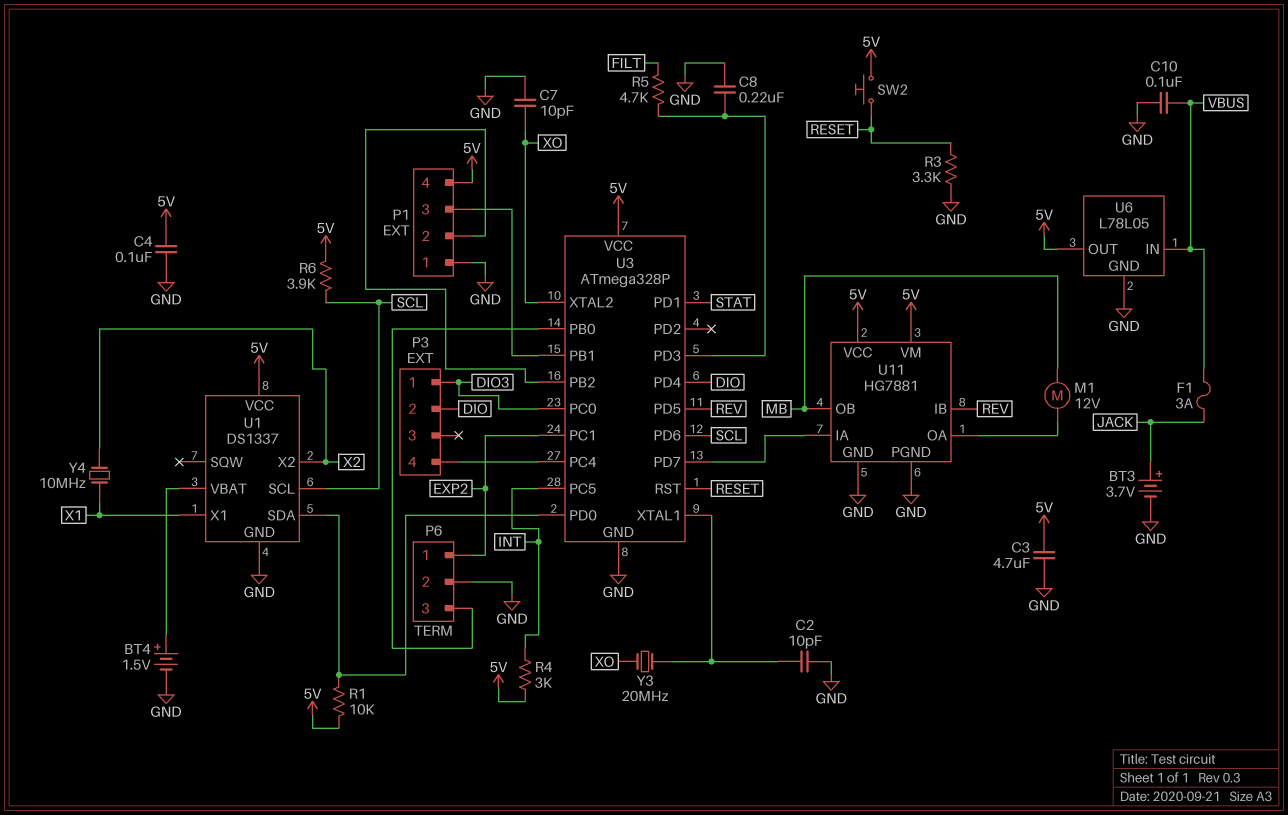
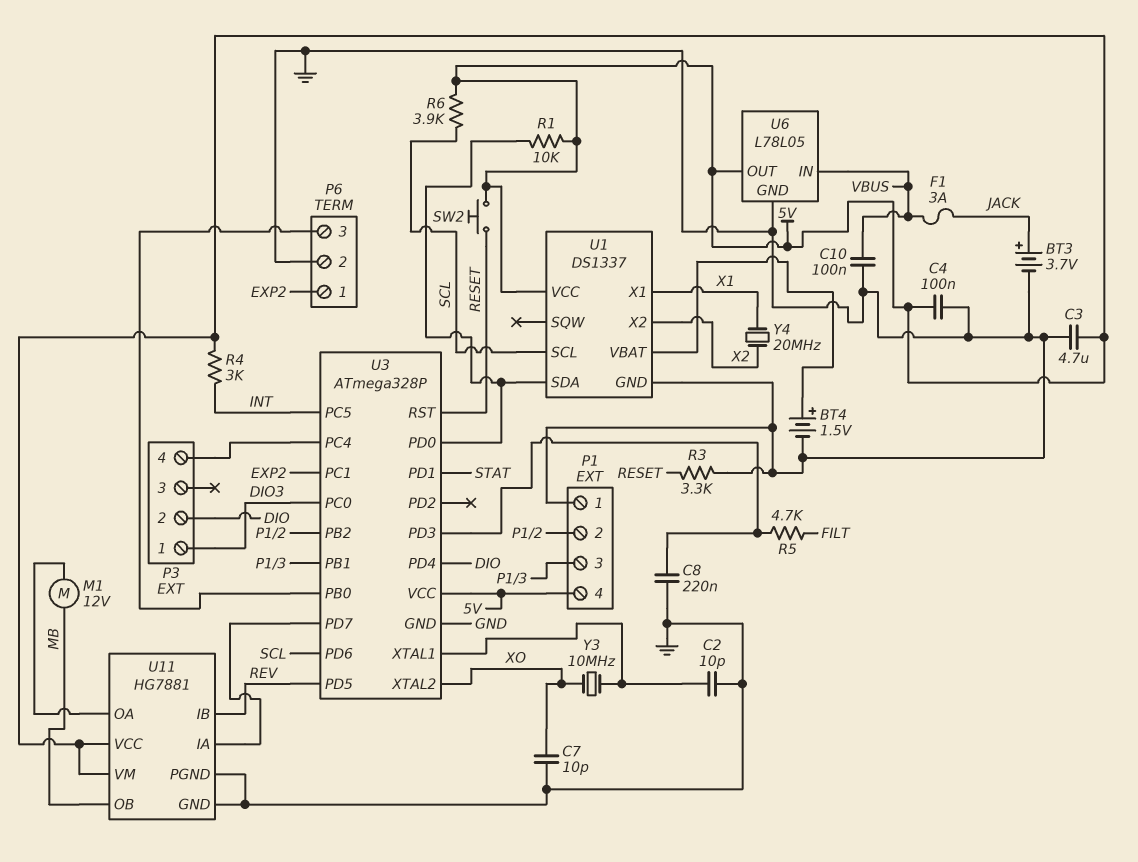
Y3: 20MHz (U3/XTAL1, XO) -> 10MHz (U3/XTAL1, XO)
Y4: 10MHz (X1, X2) -> 20MHz (X1, X2)

